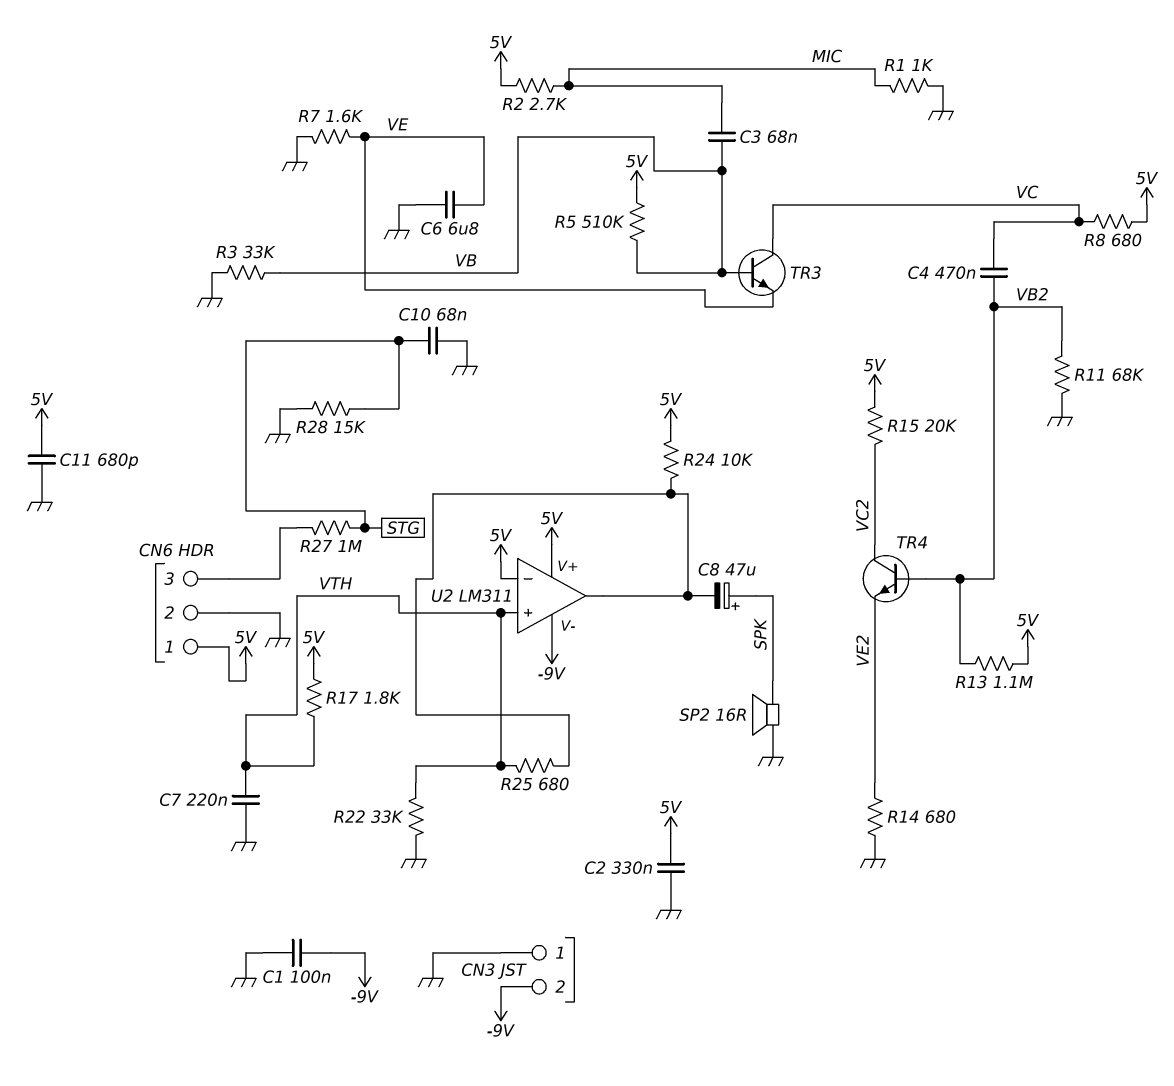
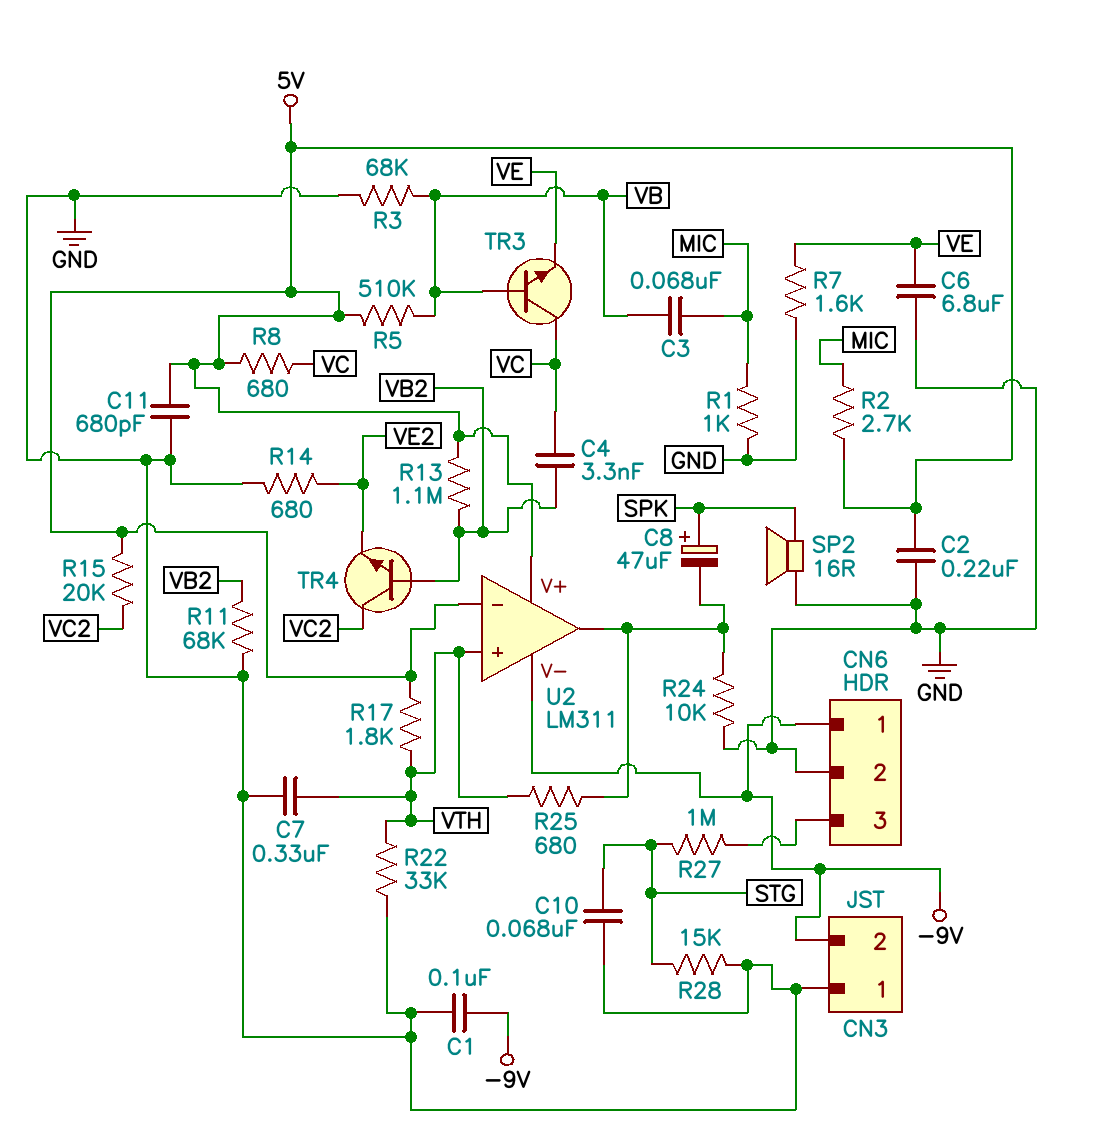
C2: 330nF (5V, GND) -> 220nF (5V, GND)
C4: 470nF (VB2, VC) -> 3.3nF (VB2, VC)
C7: 220nF (GND, VTH) -> 330nF (GND, VTH)
CN6 pin 1: 5V -> -9V
R3: 33k (GND, VB) -> 68k (GND, VB)
R24: 10k (5V, U2/out) -> 10k (GND, U2/out)

